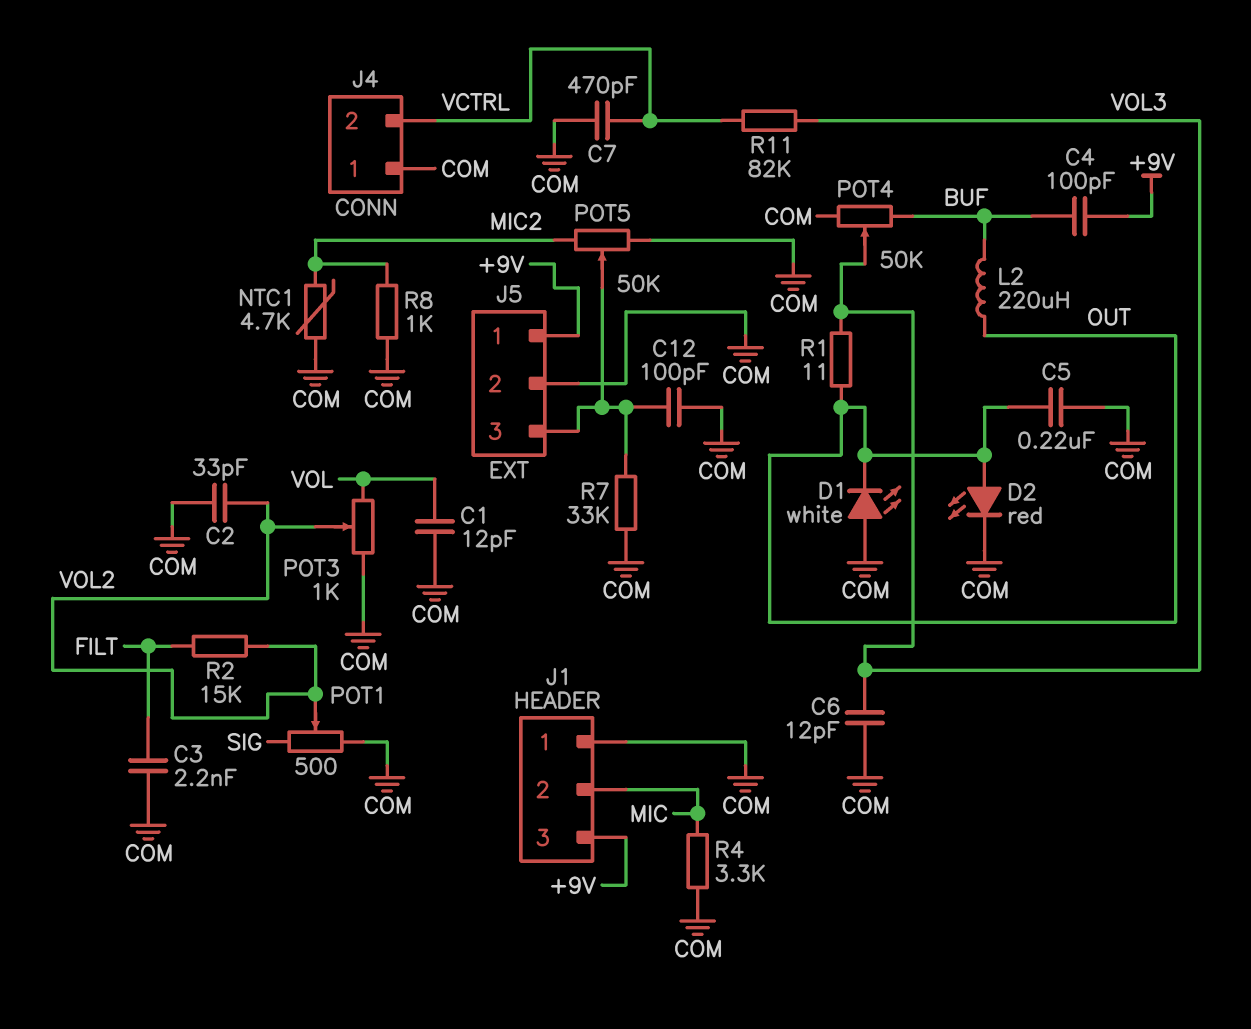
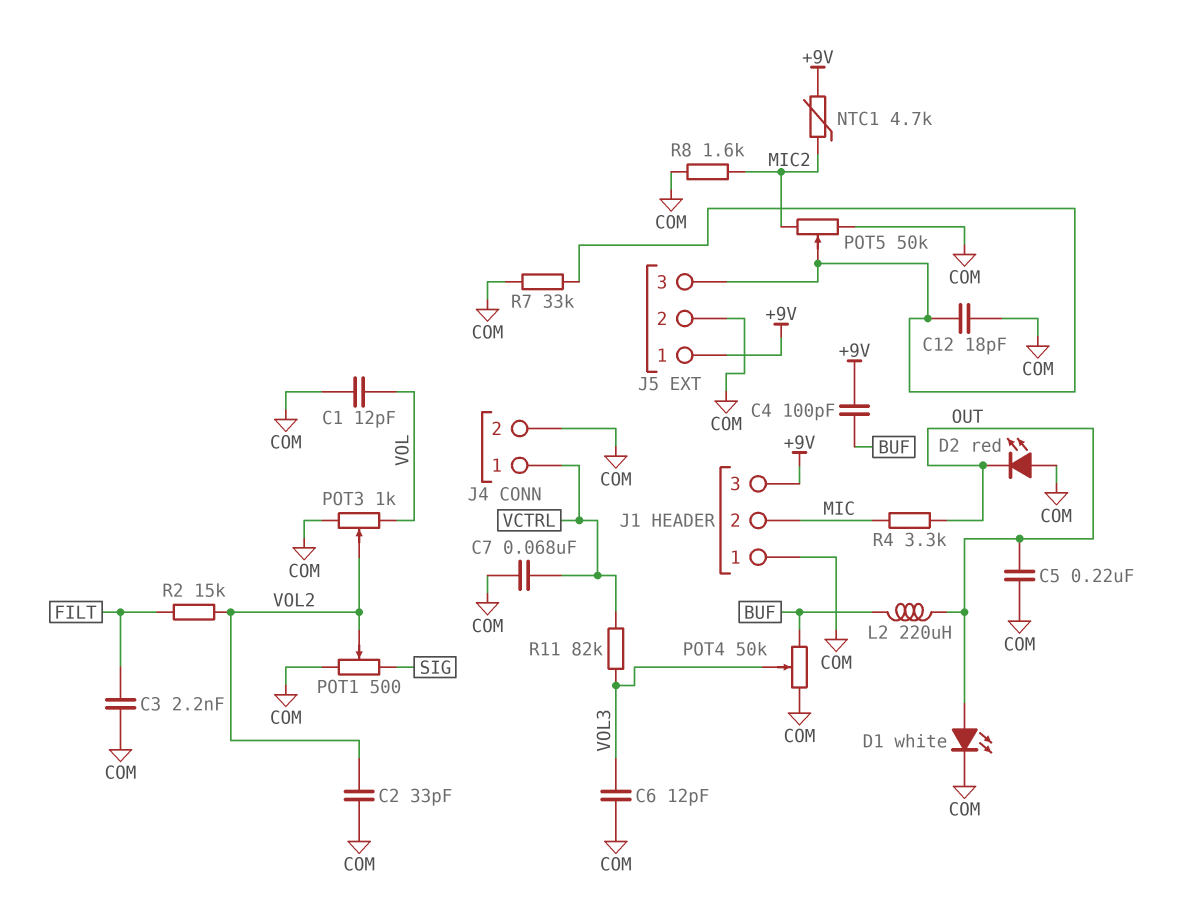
C7: 470pF (COM, VCTRL) -> 68nF (COM, VCTRL)
C12: 100pF (COM, J5/3) -> 18pF (COM, J5/3)
D1: LED white (A COM, K OUT) -> LED white (A OUT, K COM)
D2: LED red (A OUT, K COM) -> LED red (A COM, K OUT)
J4 pin 1: COM -> VCTRL
J4 pin 2: VCTRL -> COM
NTC1: 4.7k (COM, MIC2) -> 4.7k (+9V, MIC2)
R1: 11 (OUT, VOL3) -> none
R4: 3.3k (COM, MIC) -> 3.3k (MIC, OUT)
R8: 1k (COM, MIC2) -> 1.6k (COM, MIC2)

